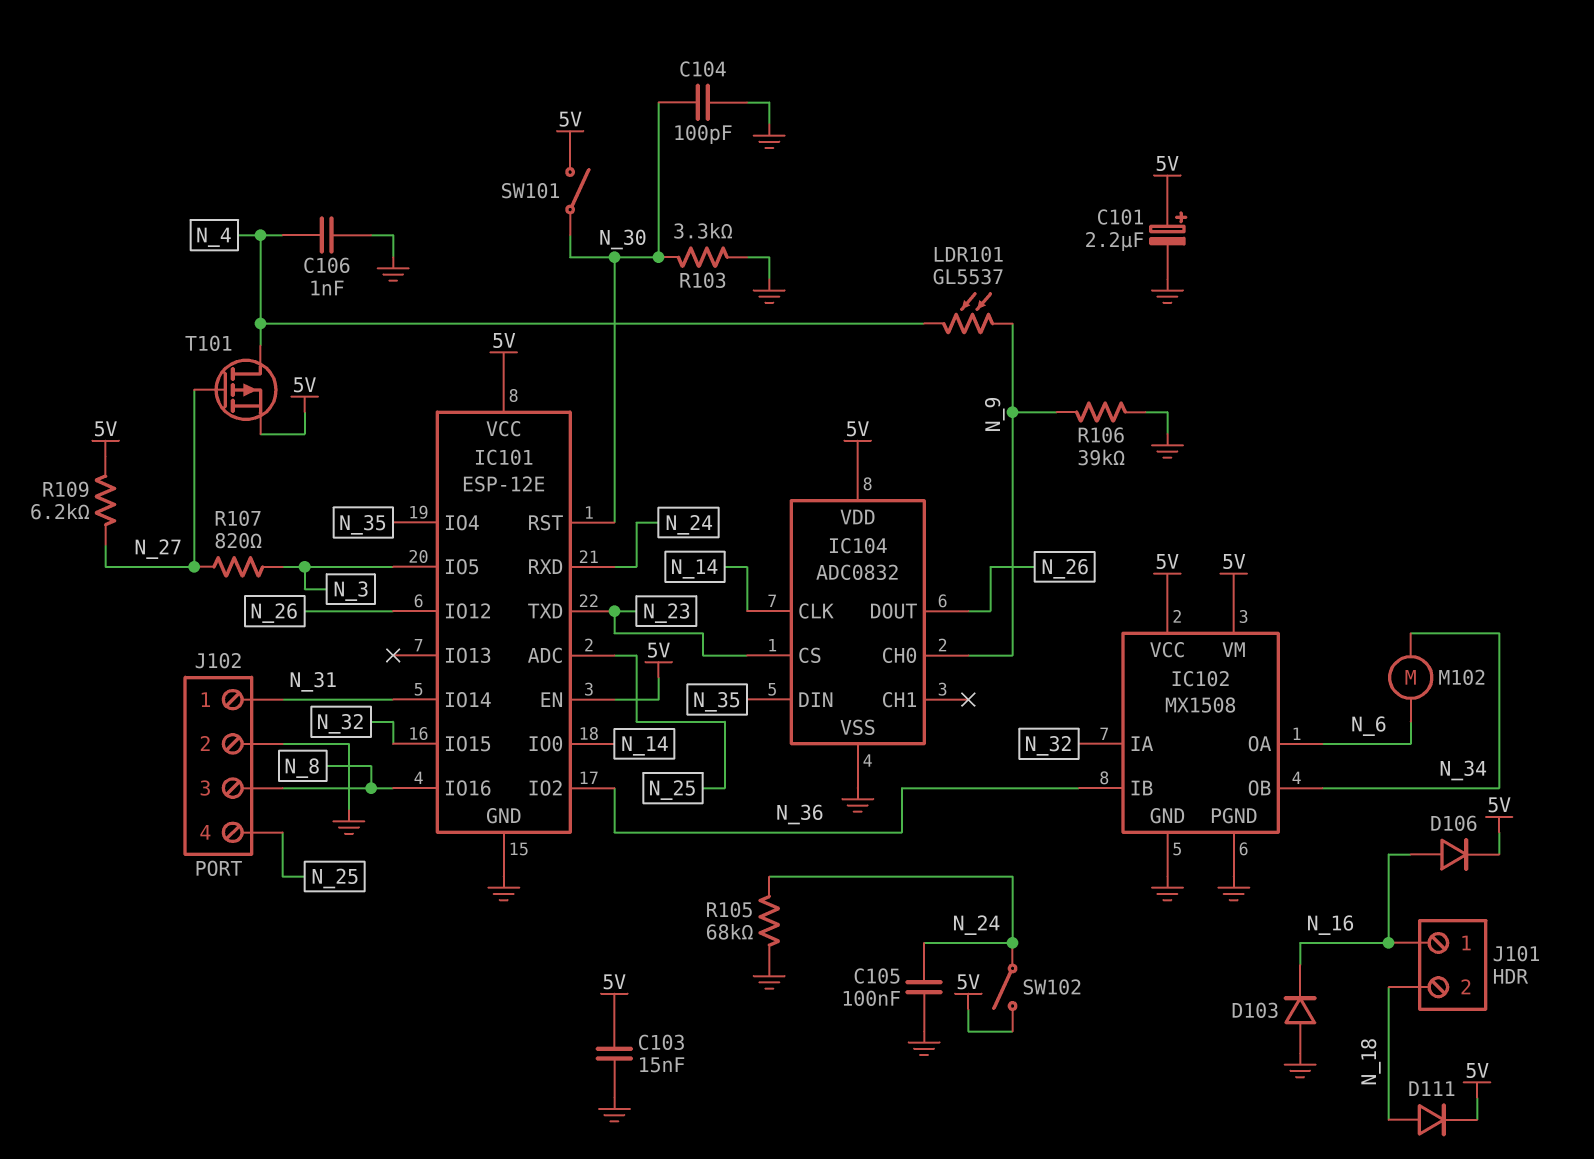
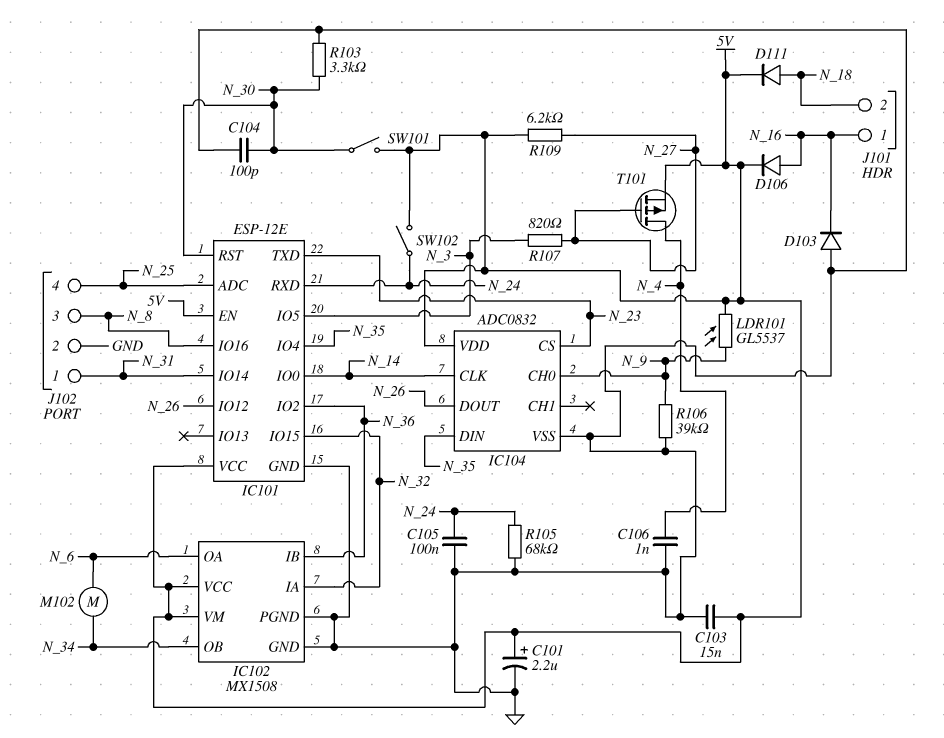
LDR101: GL5537 (N_4, N_9) -> GL5537 (5V, N_9)

